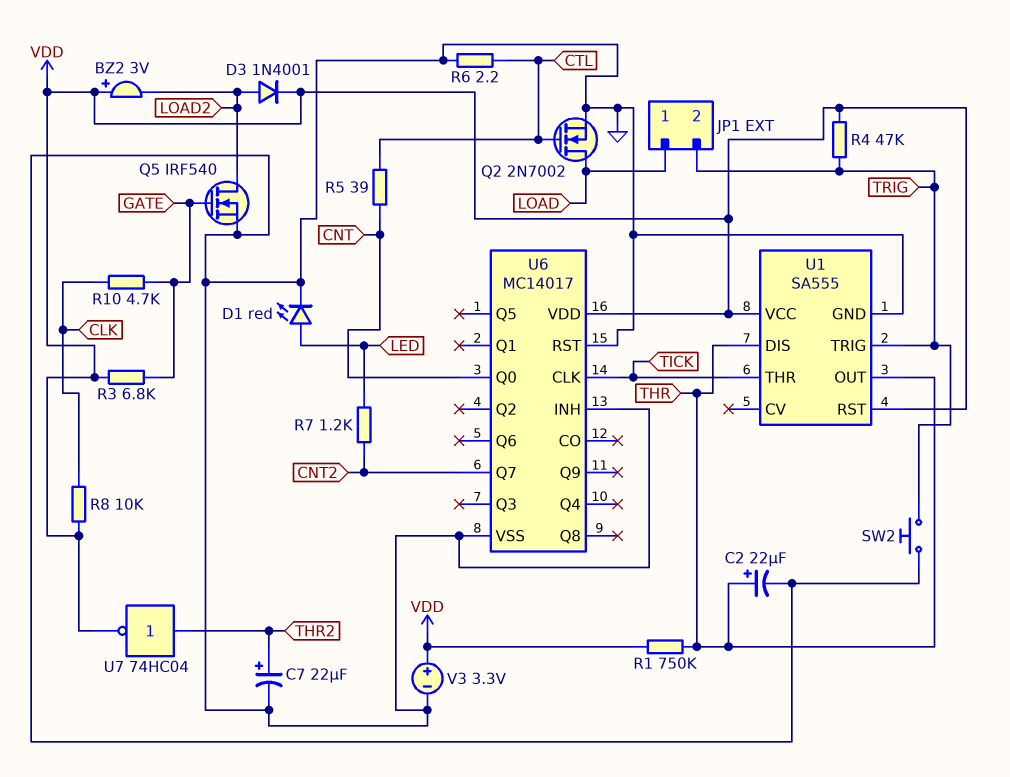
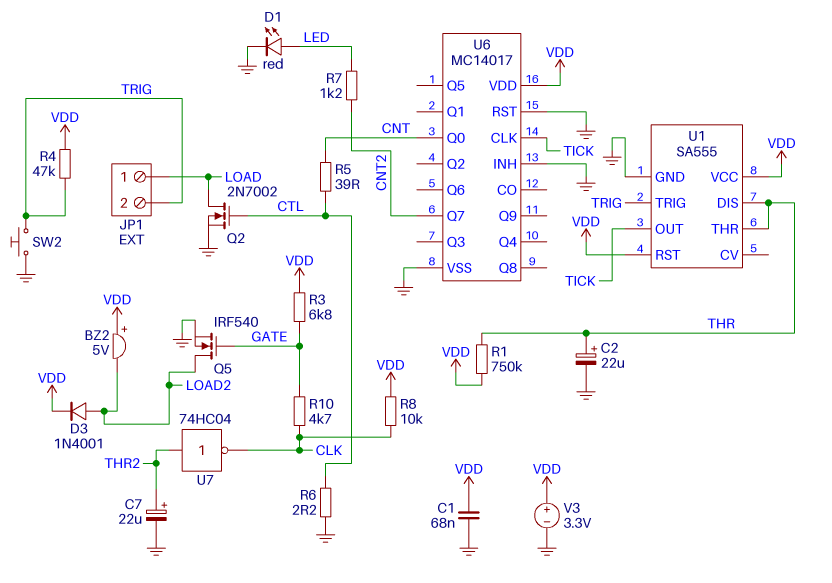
BZ2: buzzer 3V (plus VDD, minus LOAD2) -> buzzer 5V (plus VDD, minus LOAD2)
C1: none -> 68nF (GND, VDD)
U1 pin OUT: THR -> TICK
U1 pin THR: TICK -> THR
U7: NOT 74HC04 (in THR2, out VDD) -> NOT 74HC04 (in THR2, out CLK)

